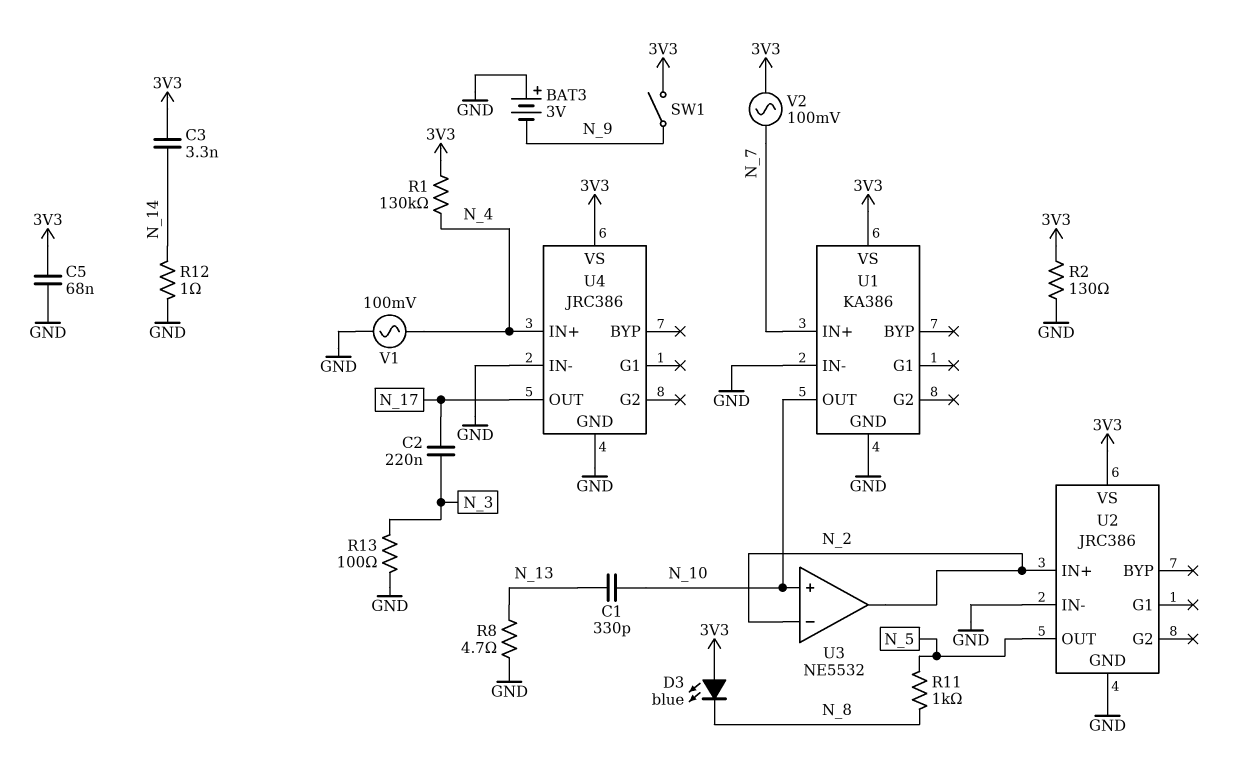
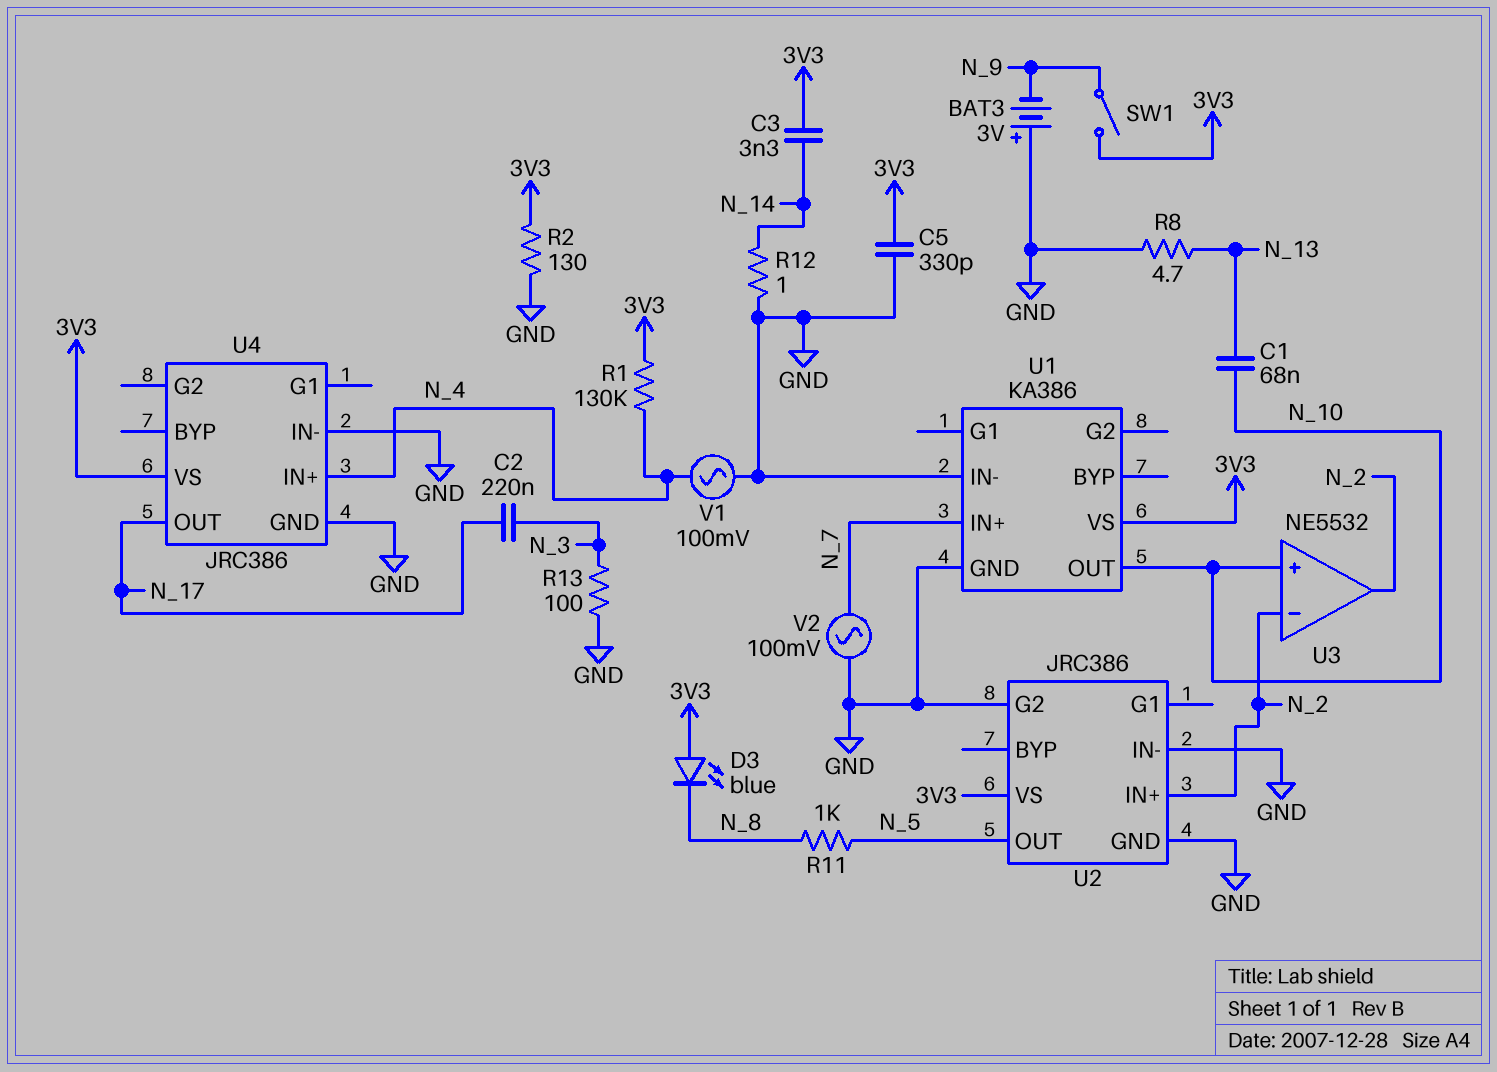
C1: 330pF (N_10, N_13) -> 68nF (N_10, N_13)
C5: 68nF (3V3, GND) -> 330pF (3V3, GND)
U2 pin G2: none -> GND
V2: AC 100mV (3V3, N_7) -> AC 100mV (GND, N_7)

